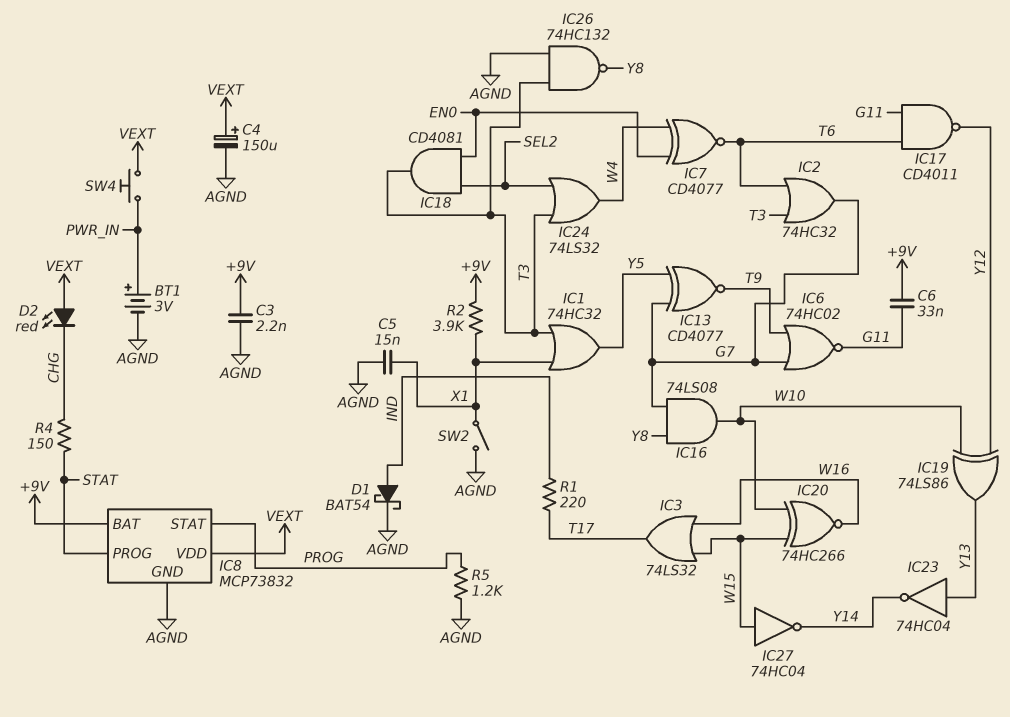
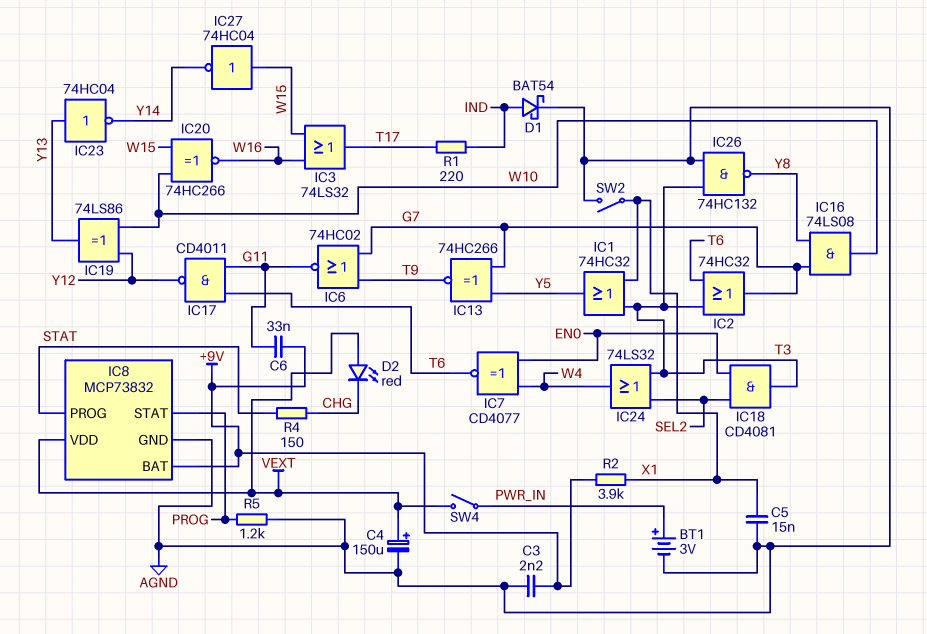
IC13: XNOR CD4077 (in G7, in Y5, out T9) -> XNOR 74HC266 (in G7, in Y5, out T9)
SW4: button (PWR_IN, VEXT) -> switch (PWR_IN, VEXT)

